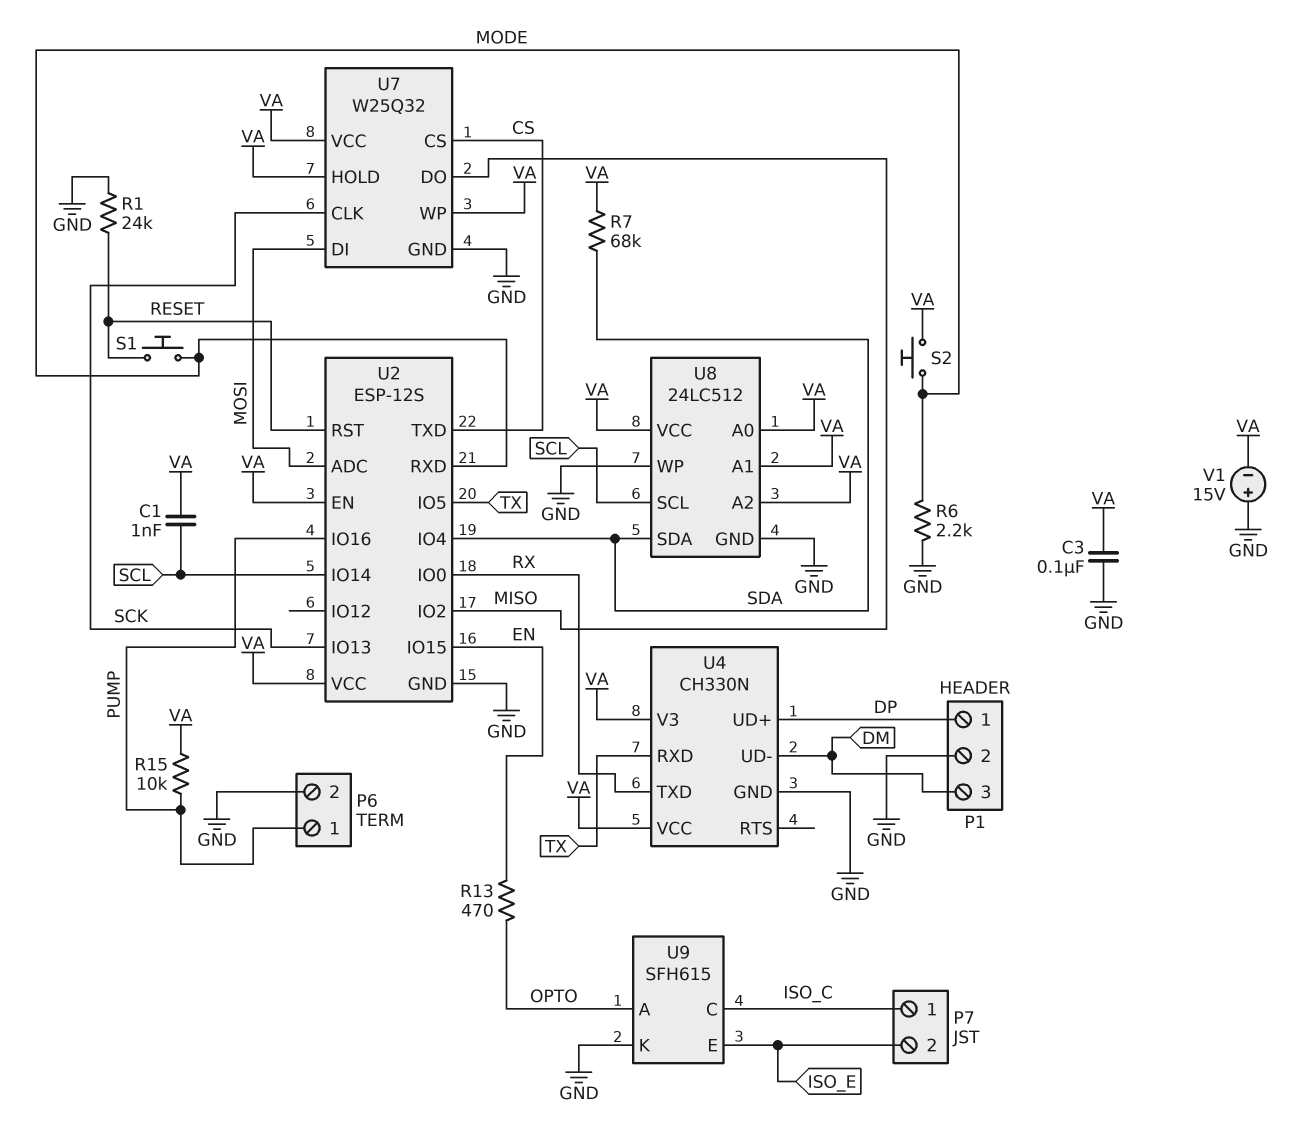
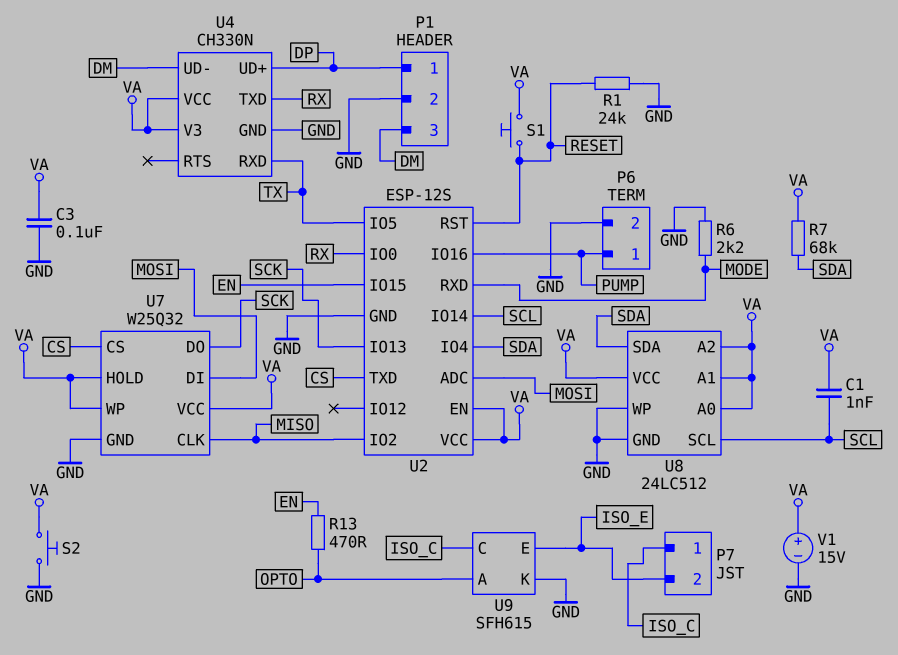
R15: 10k (PUMP, VA) -> none
S1: button (MODE, RESET) -> button (RESET, VA)
S2: button (MODE, VA) -> button (GND, VA)
U7 pin CLK: SCK -> MISO
U7 pin DO: MISO -> SCK
V1: 15V (plus GND, minus VA) -> 15V (plus VA, minus GND)

